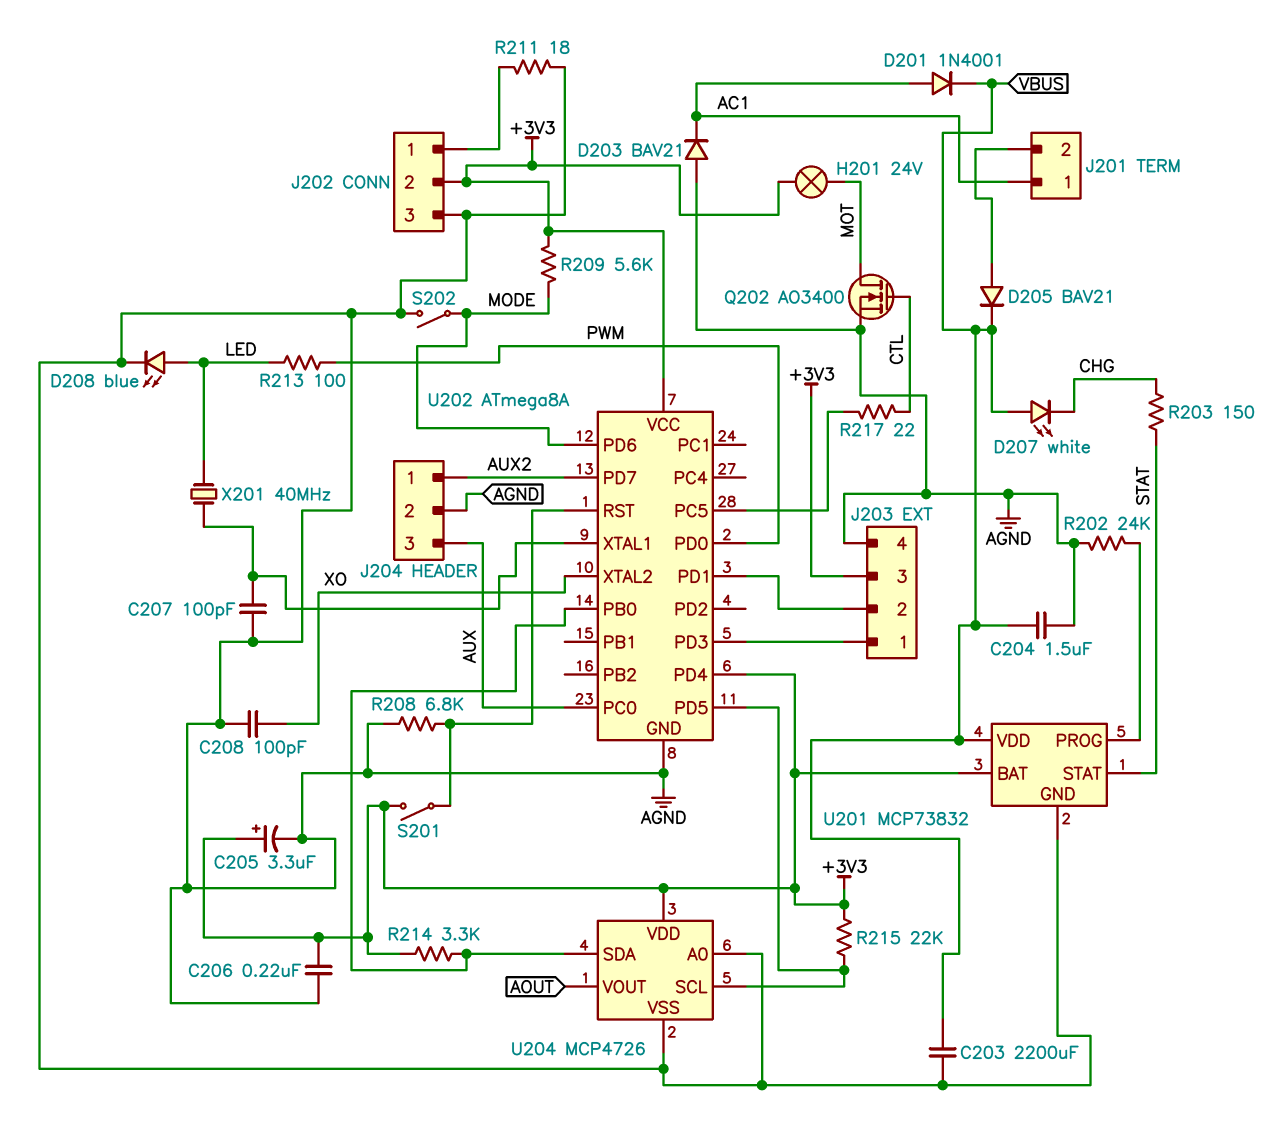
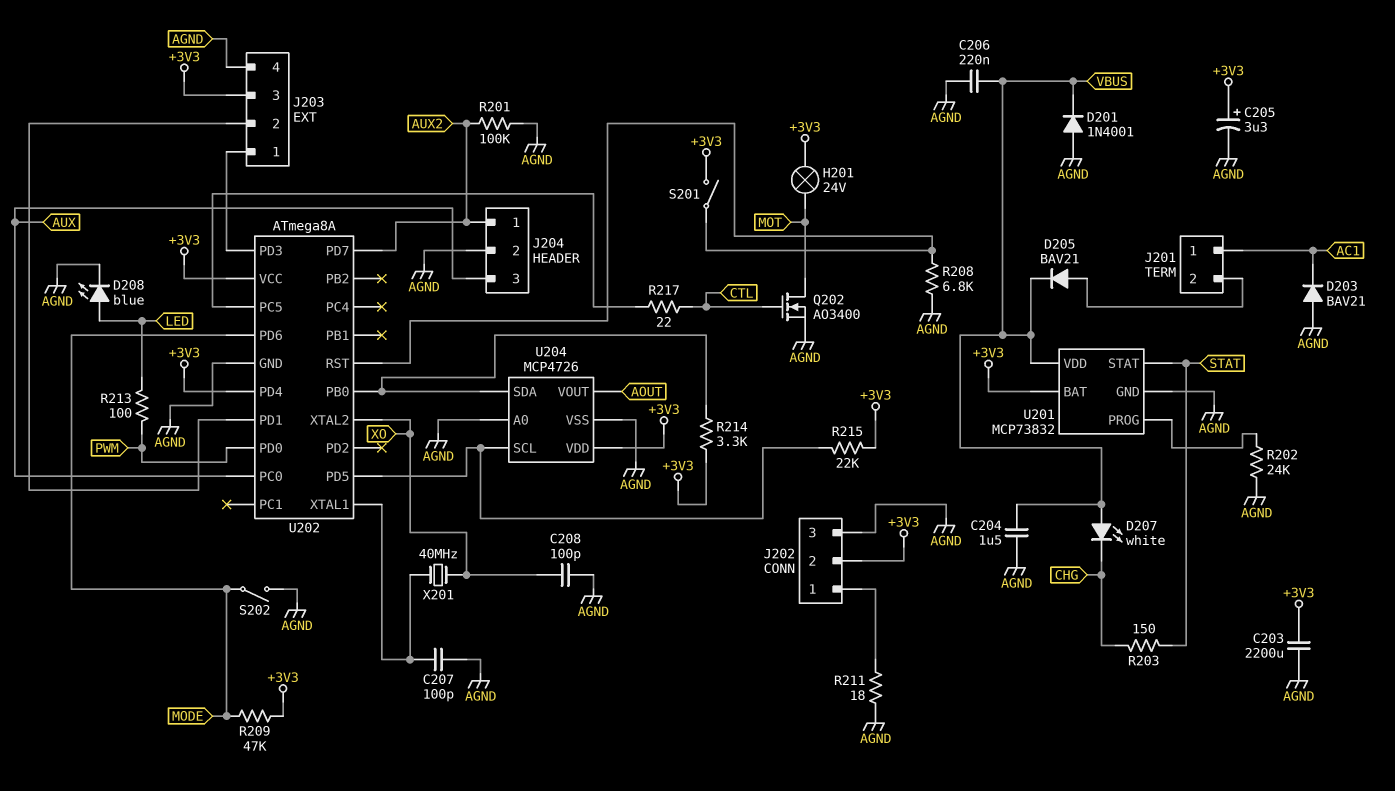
C203: 2200uF (AGND, VBUS) -> 2200uF (+3V3, AGND)
C206: 220nF (+3V3, AGND) -> 220nF (AGND, VBUS)
D201: diode 1N4001 (A AC1, K VBUS) -> diode 1N4001 (A AGND, K VBUS)
R201: none -> 100k (AGND, AUX2)
R209: 5.6k (+3V3, MODE) -> 47k (+3V3, MODE)
X201: 40MHz (LED, U202/XTAL1) -> 40MHz (U202/XTAL1, XO)

